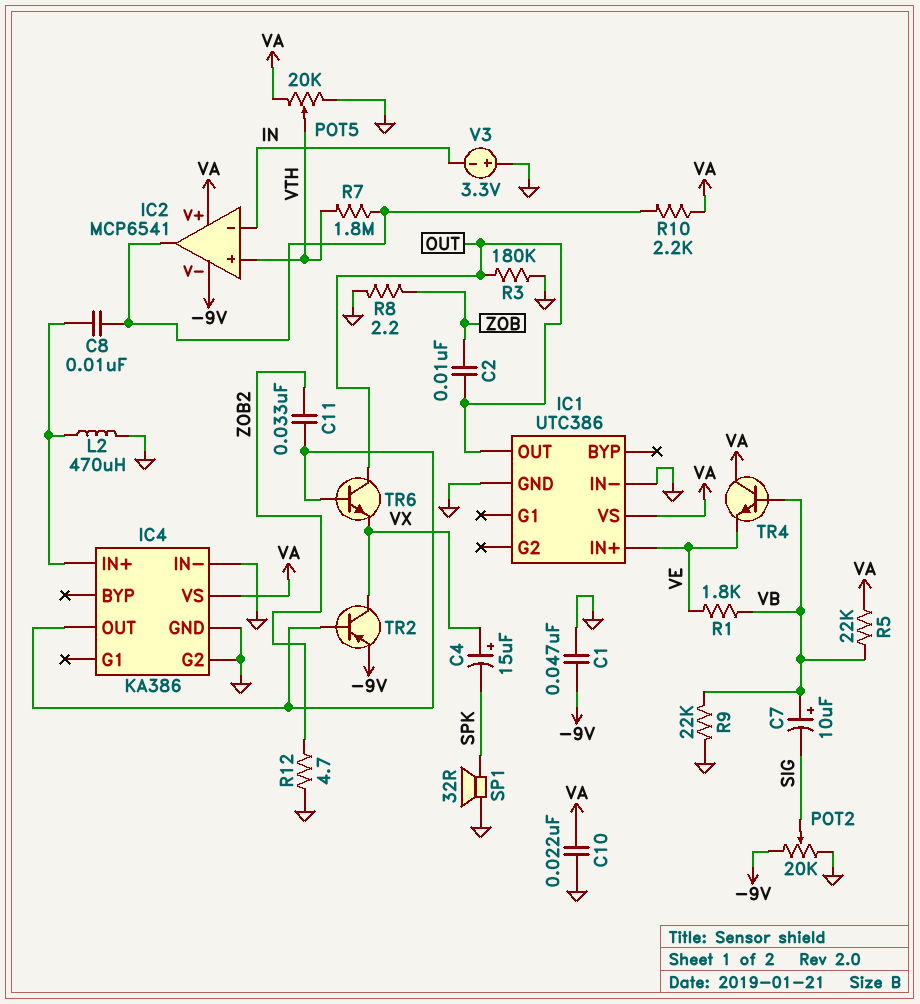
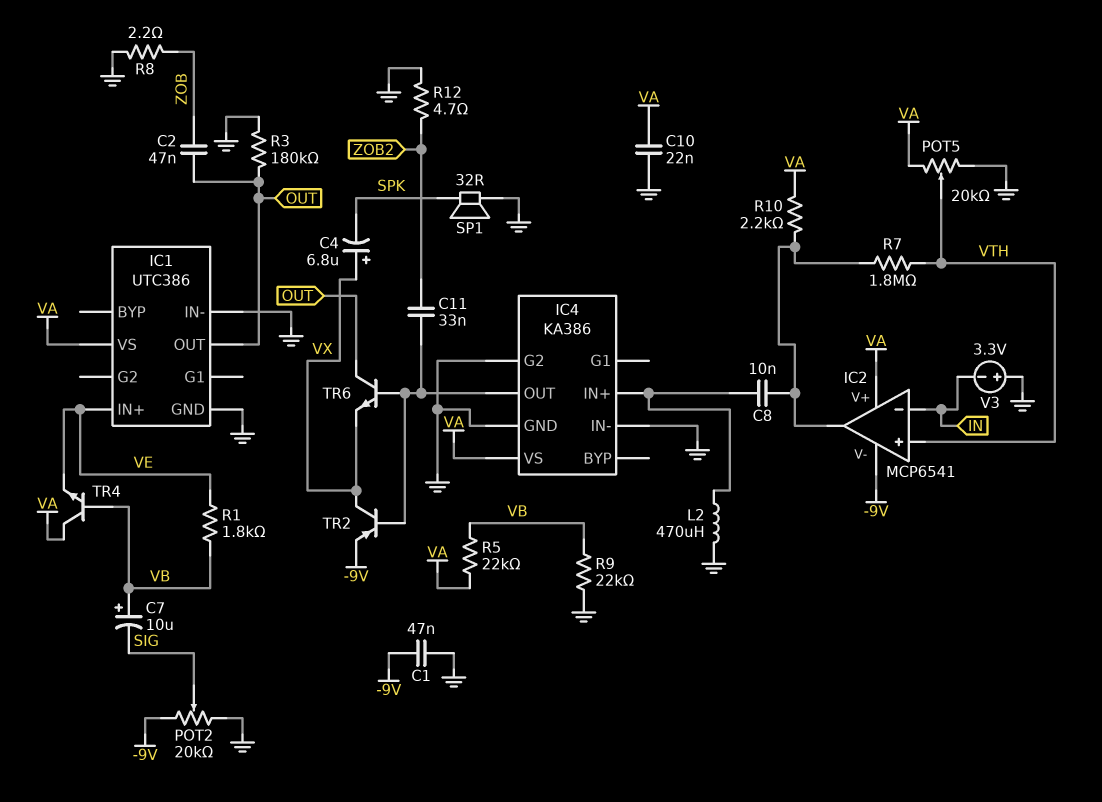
C2: 10nF (OUT, ZOB) -> 47nF (OUT, ZOB)
C4: 15uF (plus VX, minus SPK) -> 6.8uF (plus VX, minus SPK)

